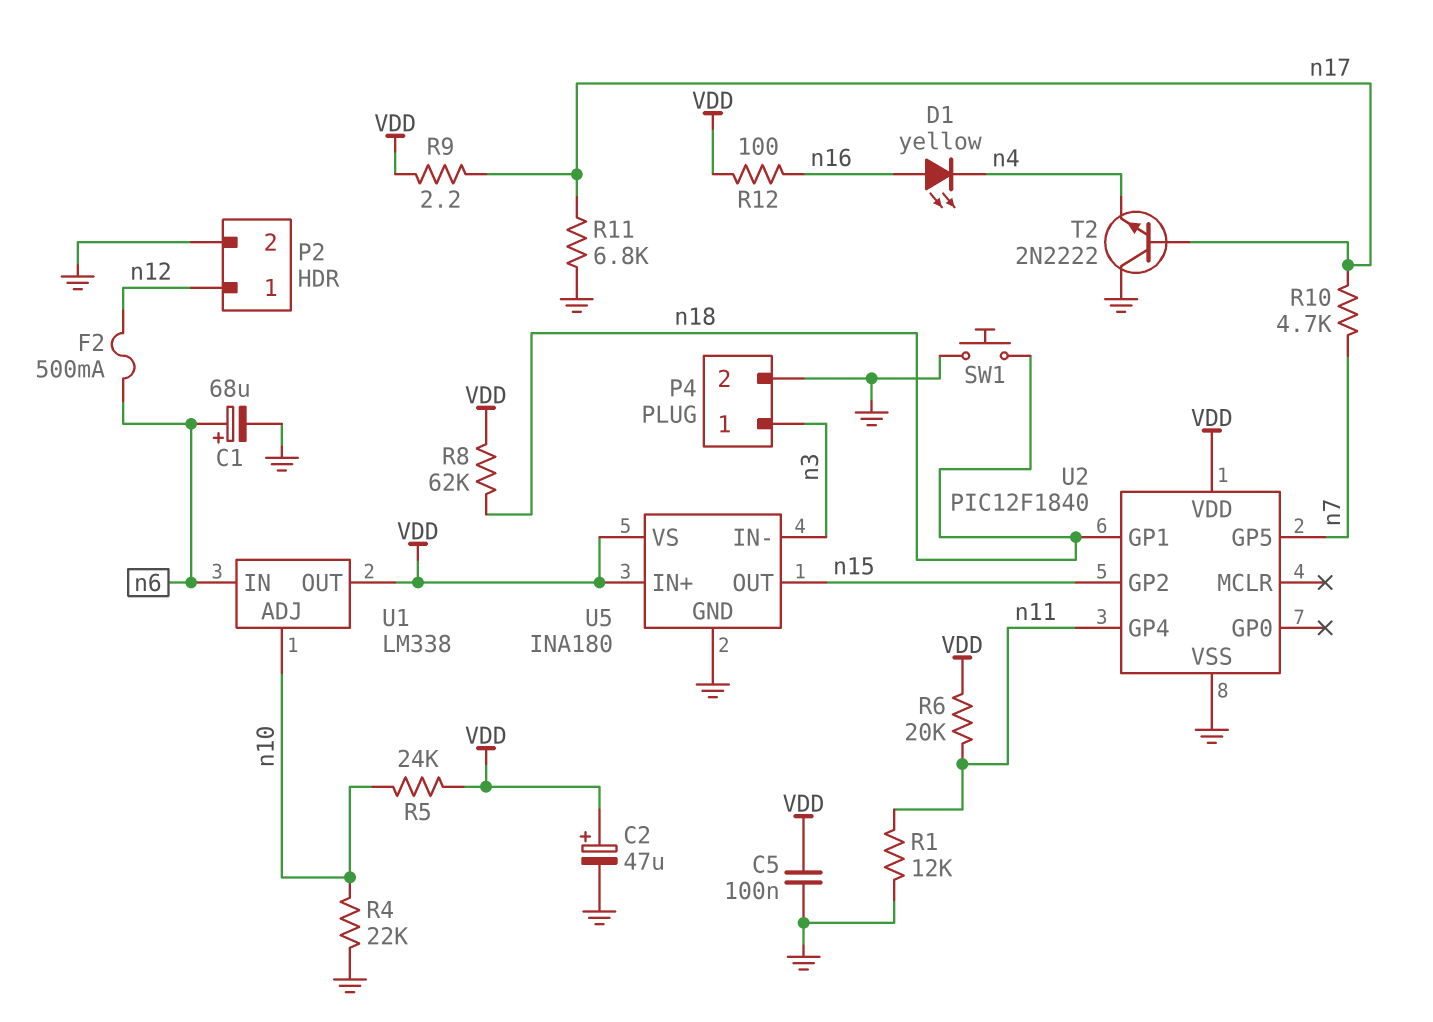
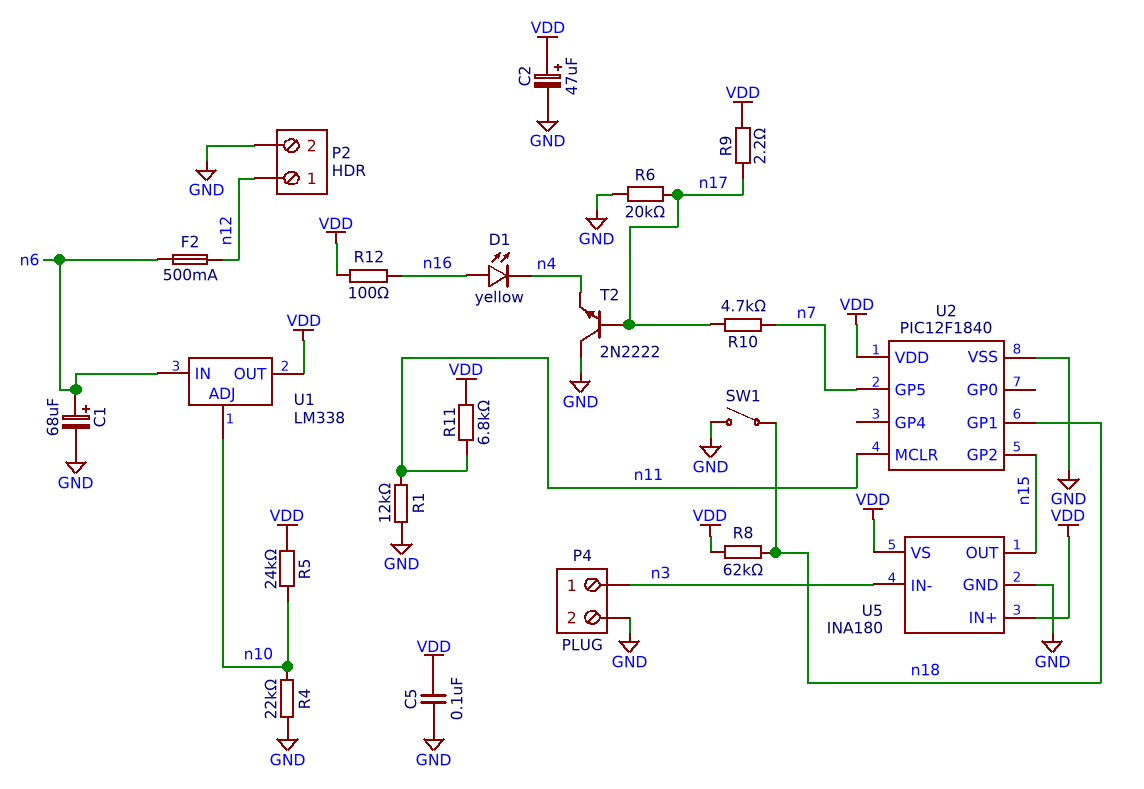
R6: 20k (VDD, n11) -> 20k (GND, n17)
R11: 6.8k (GND, n17) -> 6.8k (VDD, n11)
SW1: button (GND, n18) -> switch (GND, n18)
U2 pin GP4: n11 -> none
U2 pin MCLR: none -> n11

